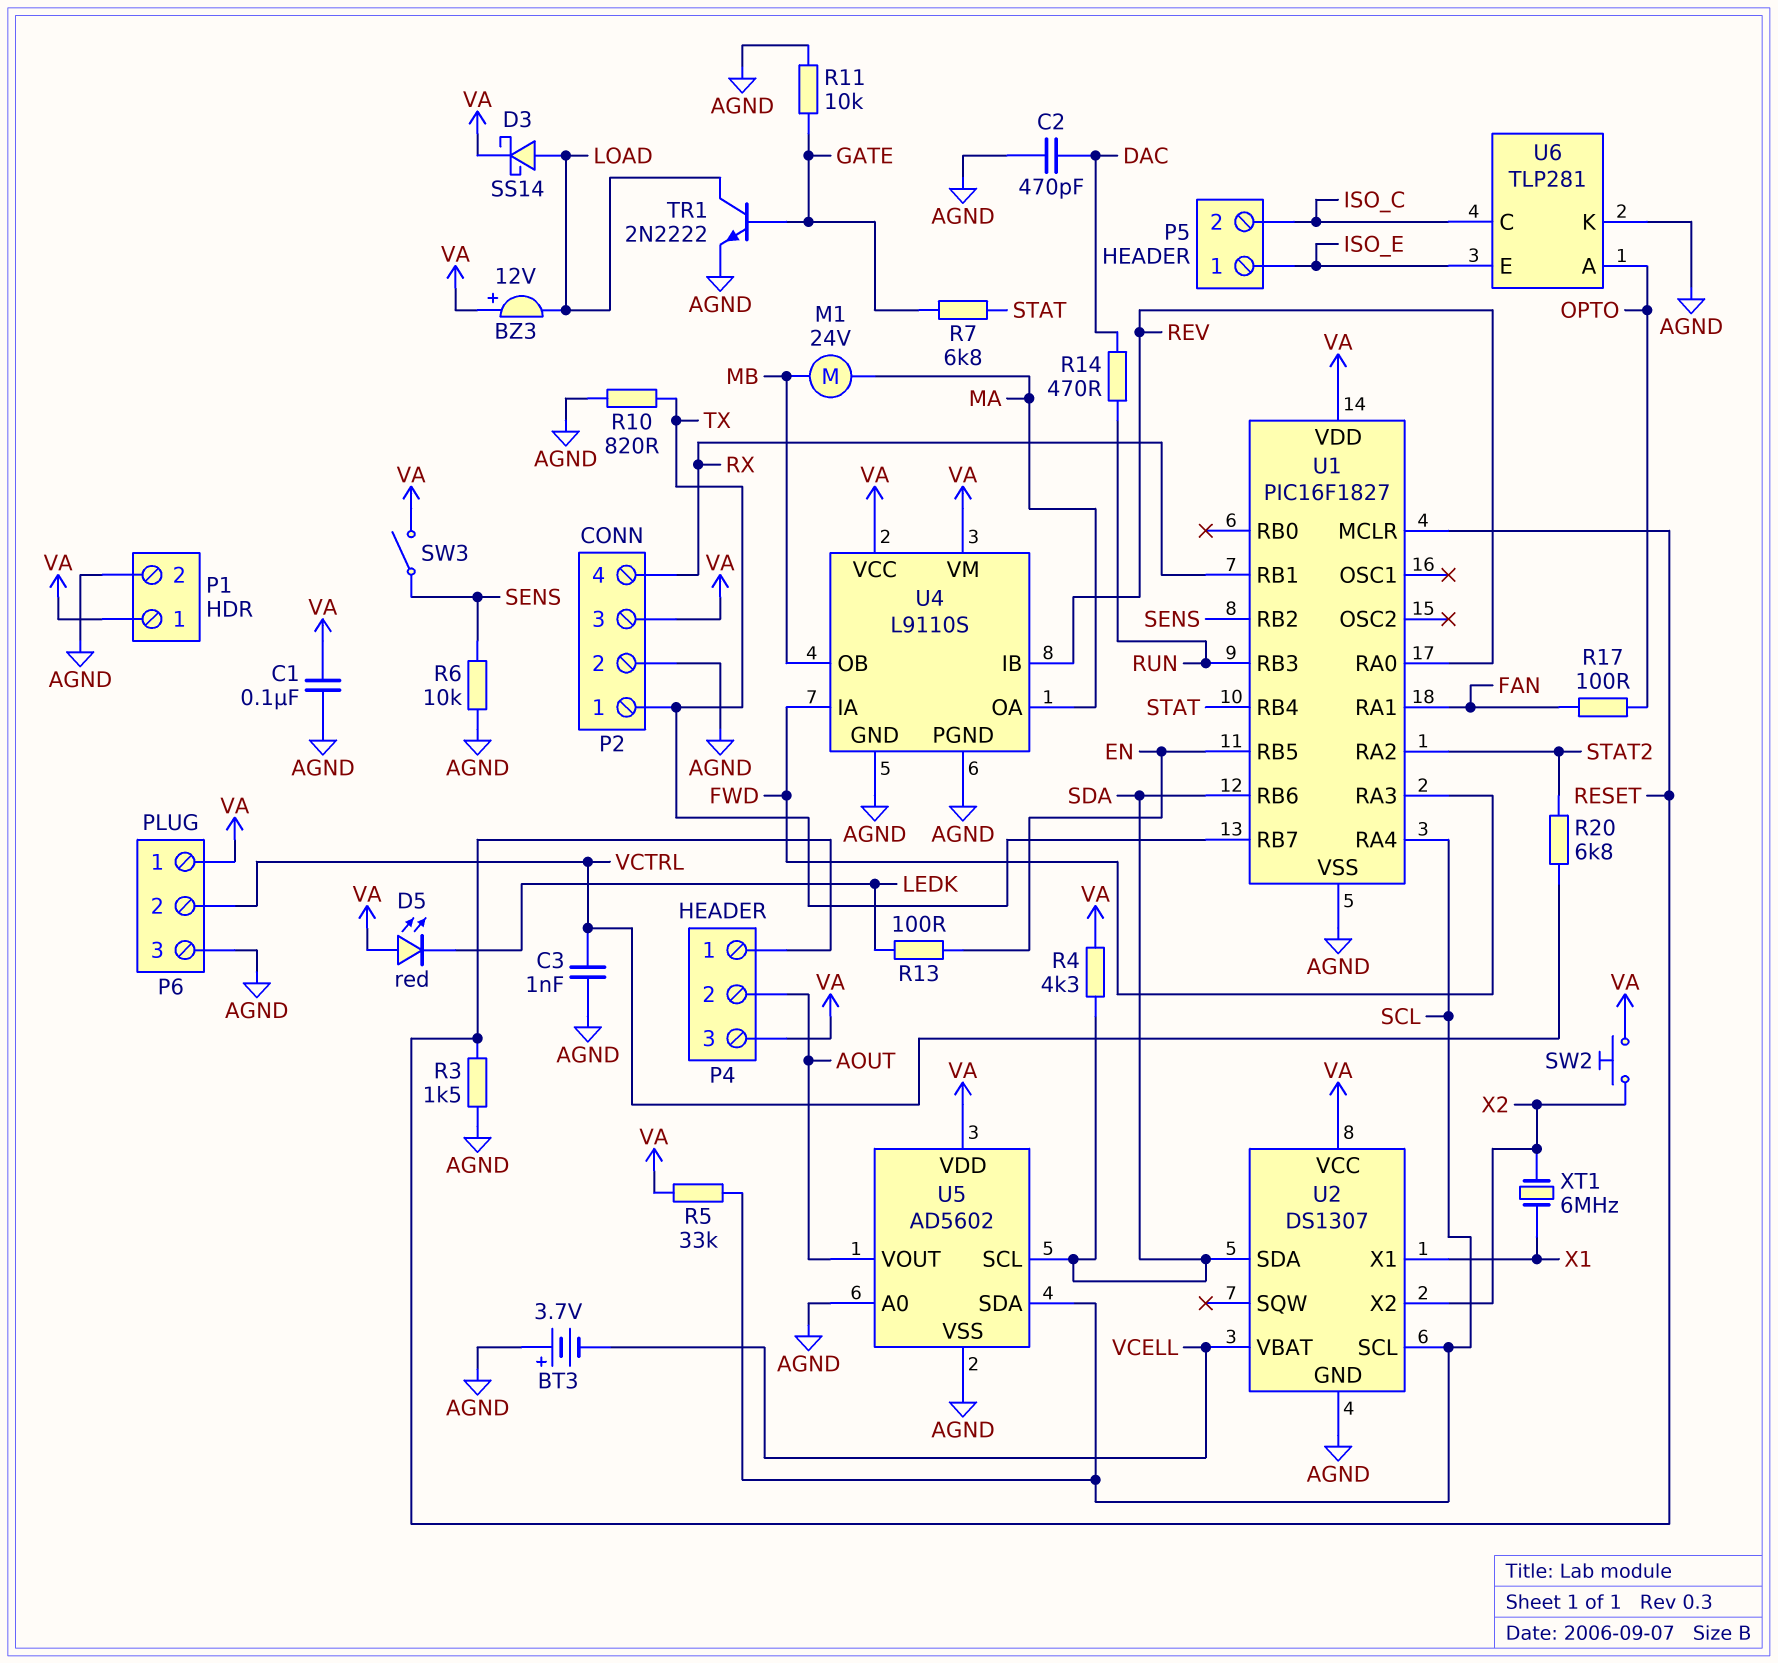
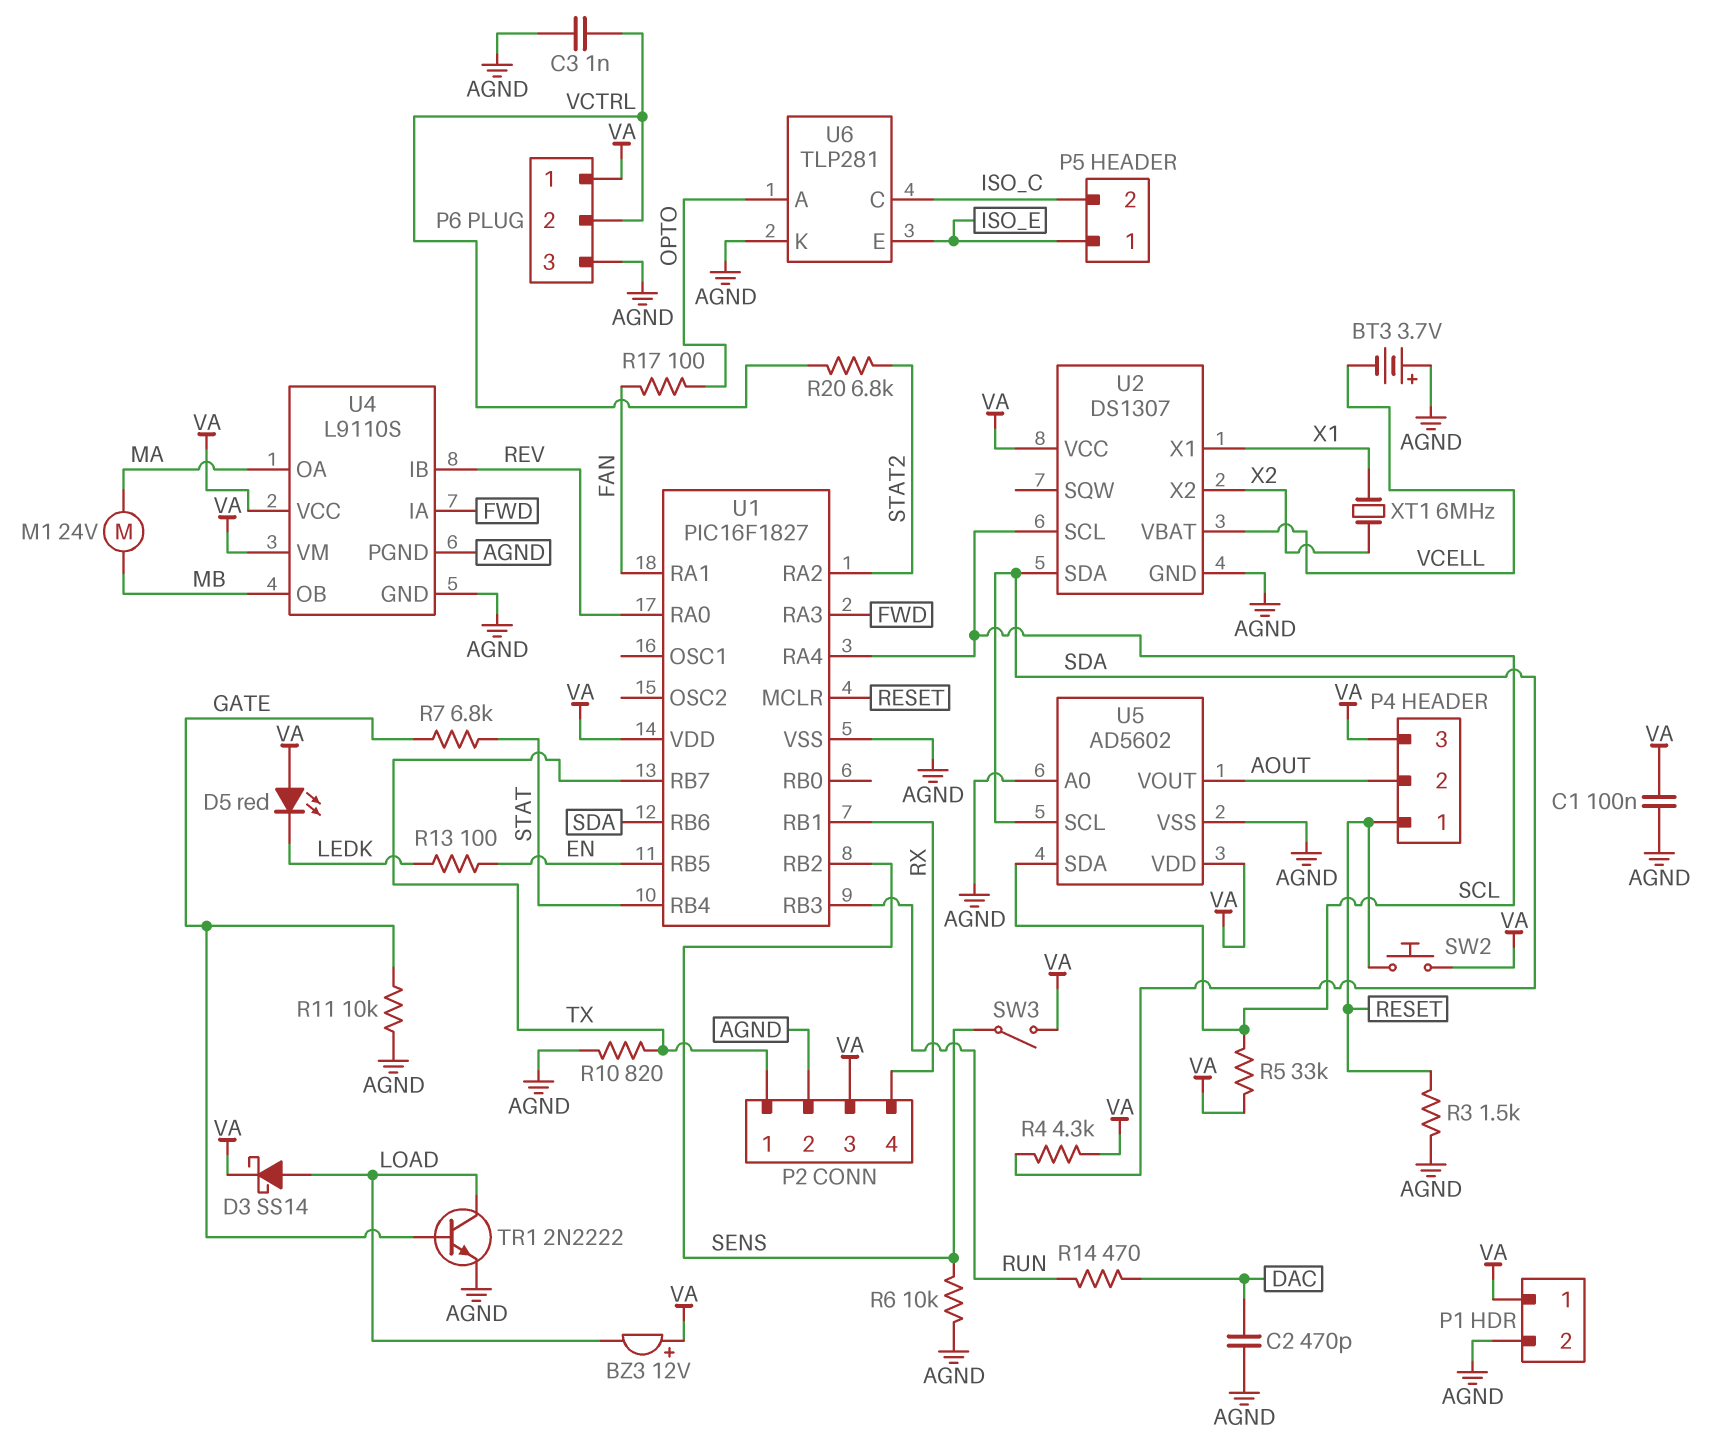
SW2: button (VA, X2) -> button (RESET, VA)

